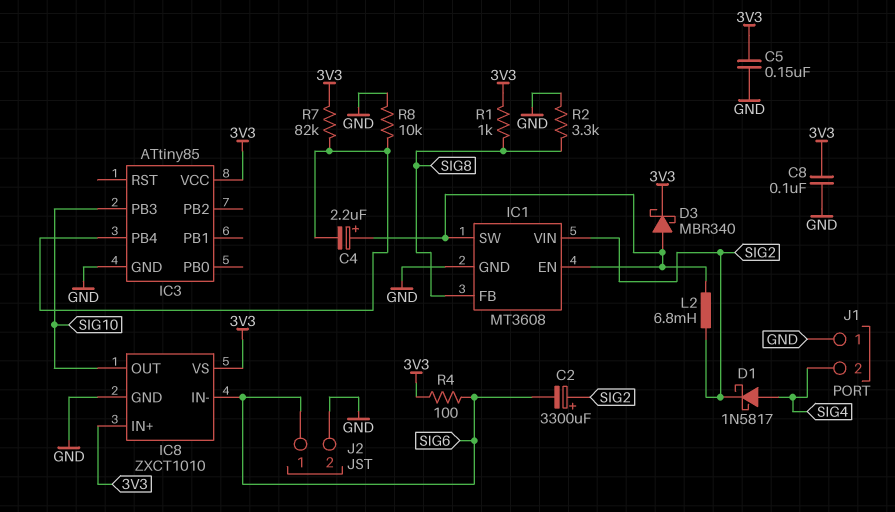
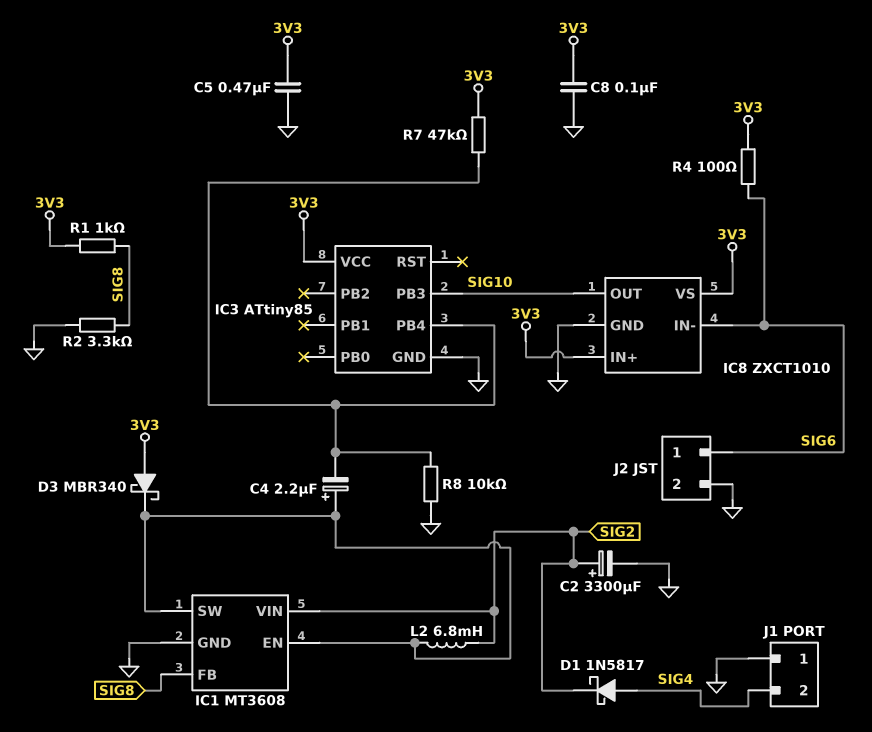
C2: 3300uF (plus SIG2, minus SIG6) -> 3300uF (plus SIG2, minus GND)
C5: 150nF (3V3, GND) -> 470nF (3V3, GND)
D3: schottky MBR340 (A IC1/EN, K 3V3) -> schottky MBR340 (A 3V3, K IC1/EN)
R7: 82k (3V3, IC3/PB4) -> 47k (3V3, IC3/PB4)

